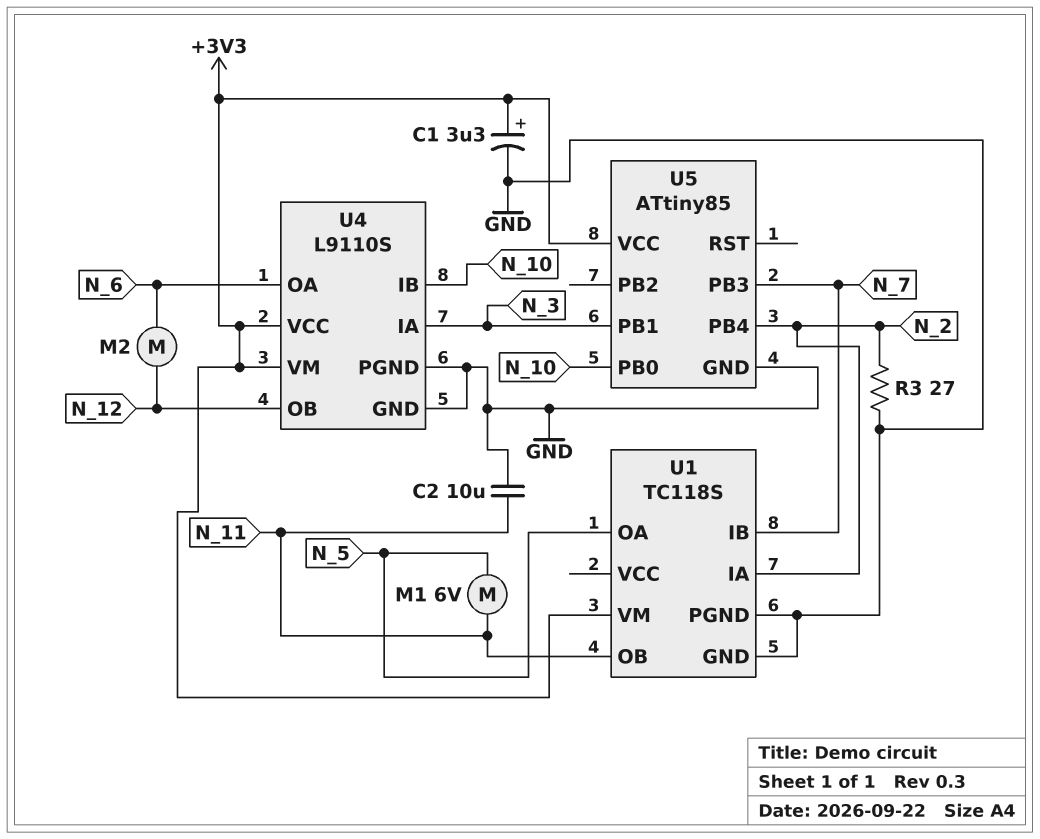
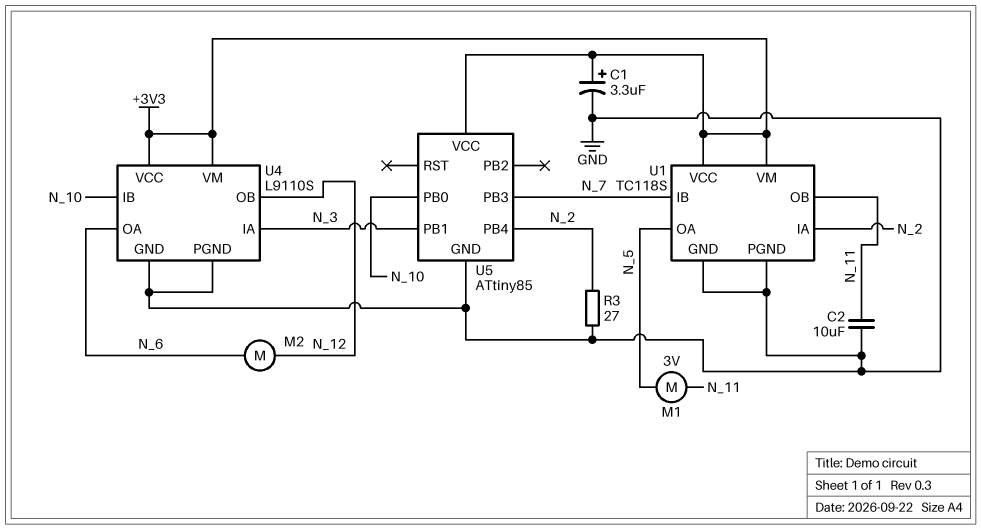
M1: motor 6V (N_5, N_11) -> motor 3V (N_5, N_11)
U1 pin VCC: none -> +3V3

